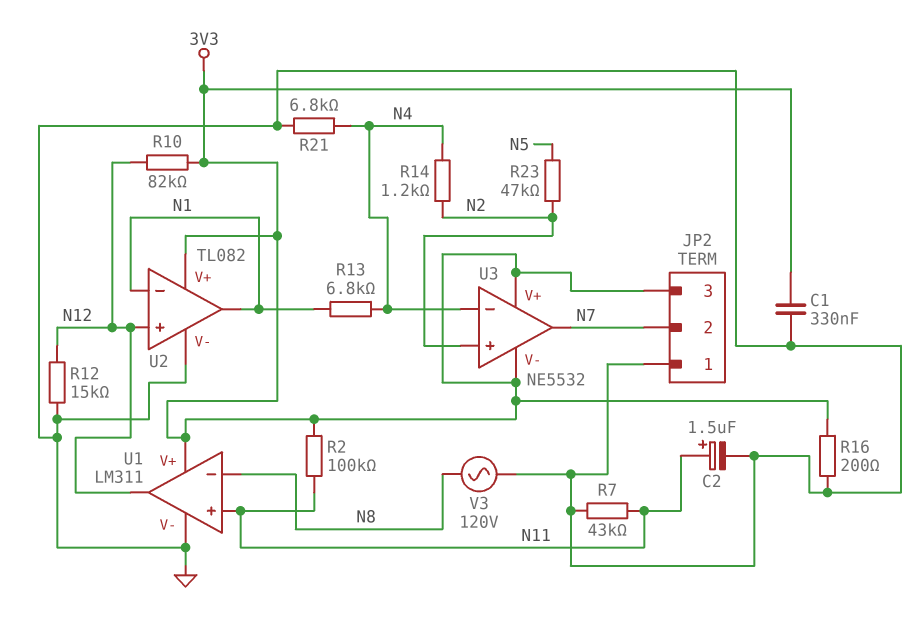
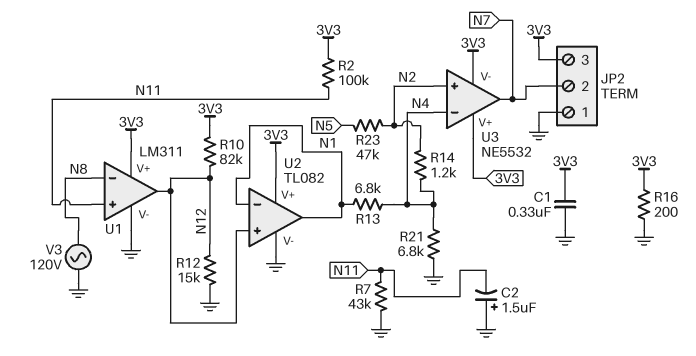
C2: 1.5uF (plus N11, minus GND) -> 1.5uF (plus GND, minus N11)

